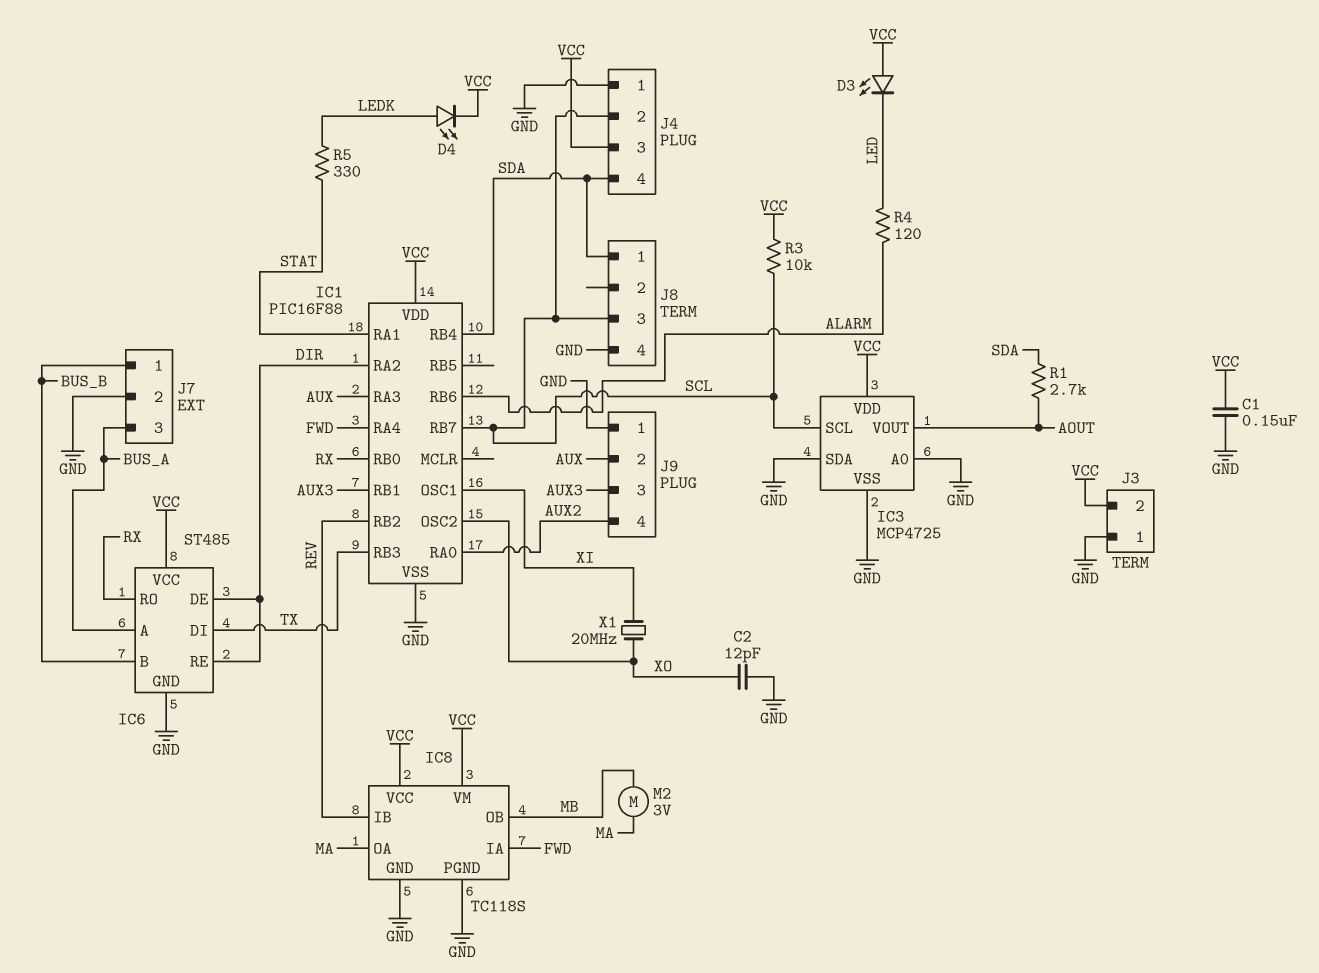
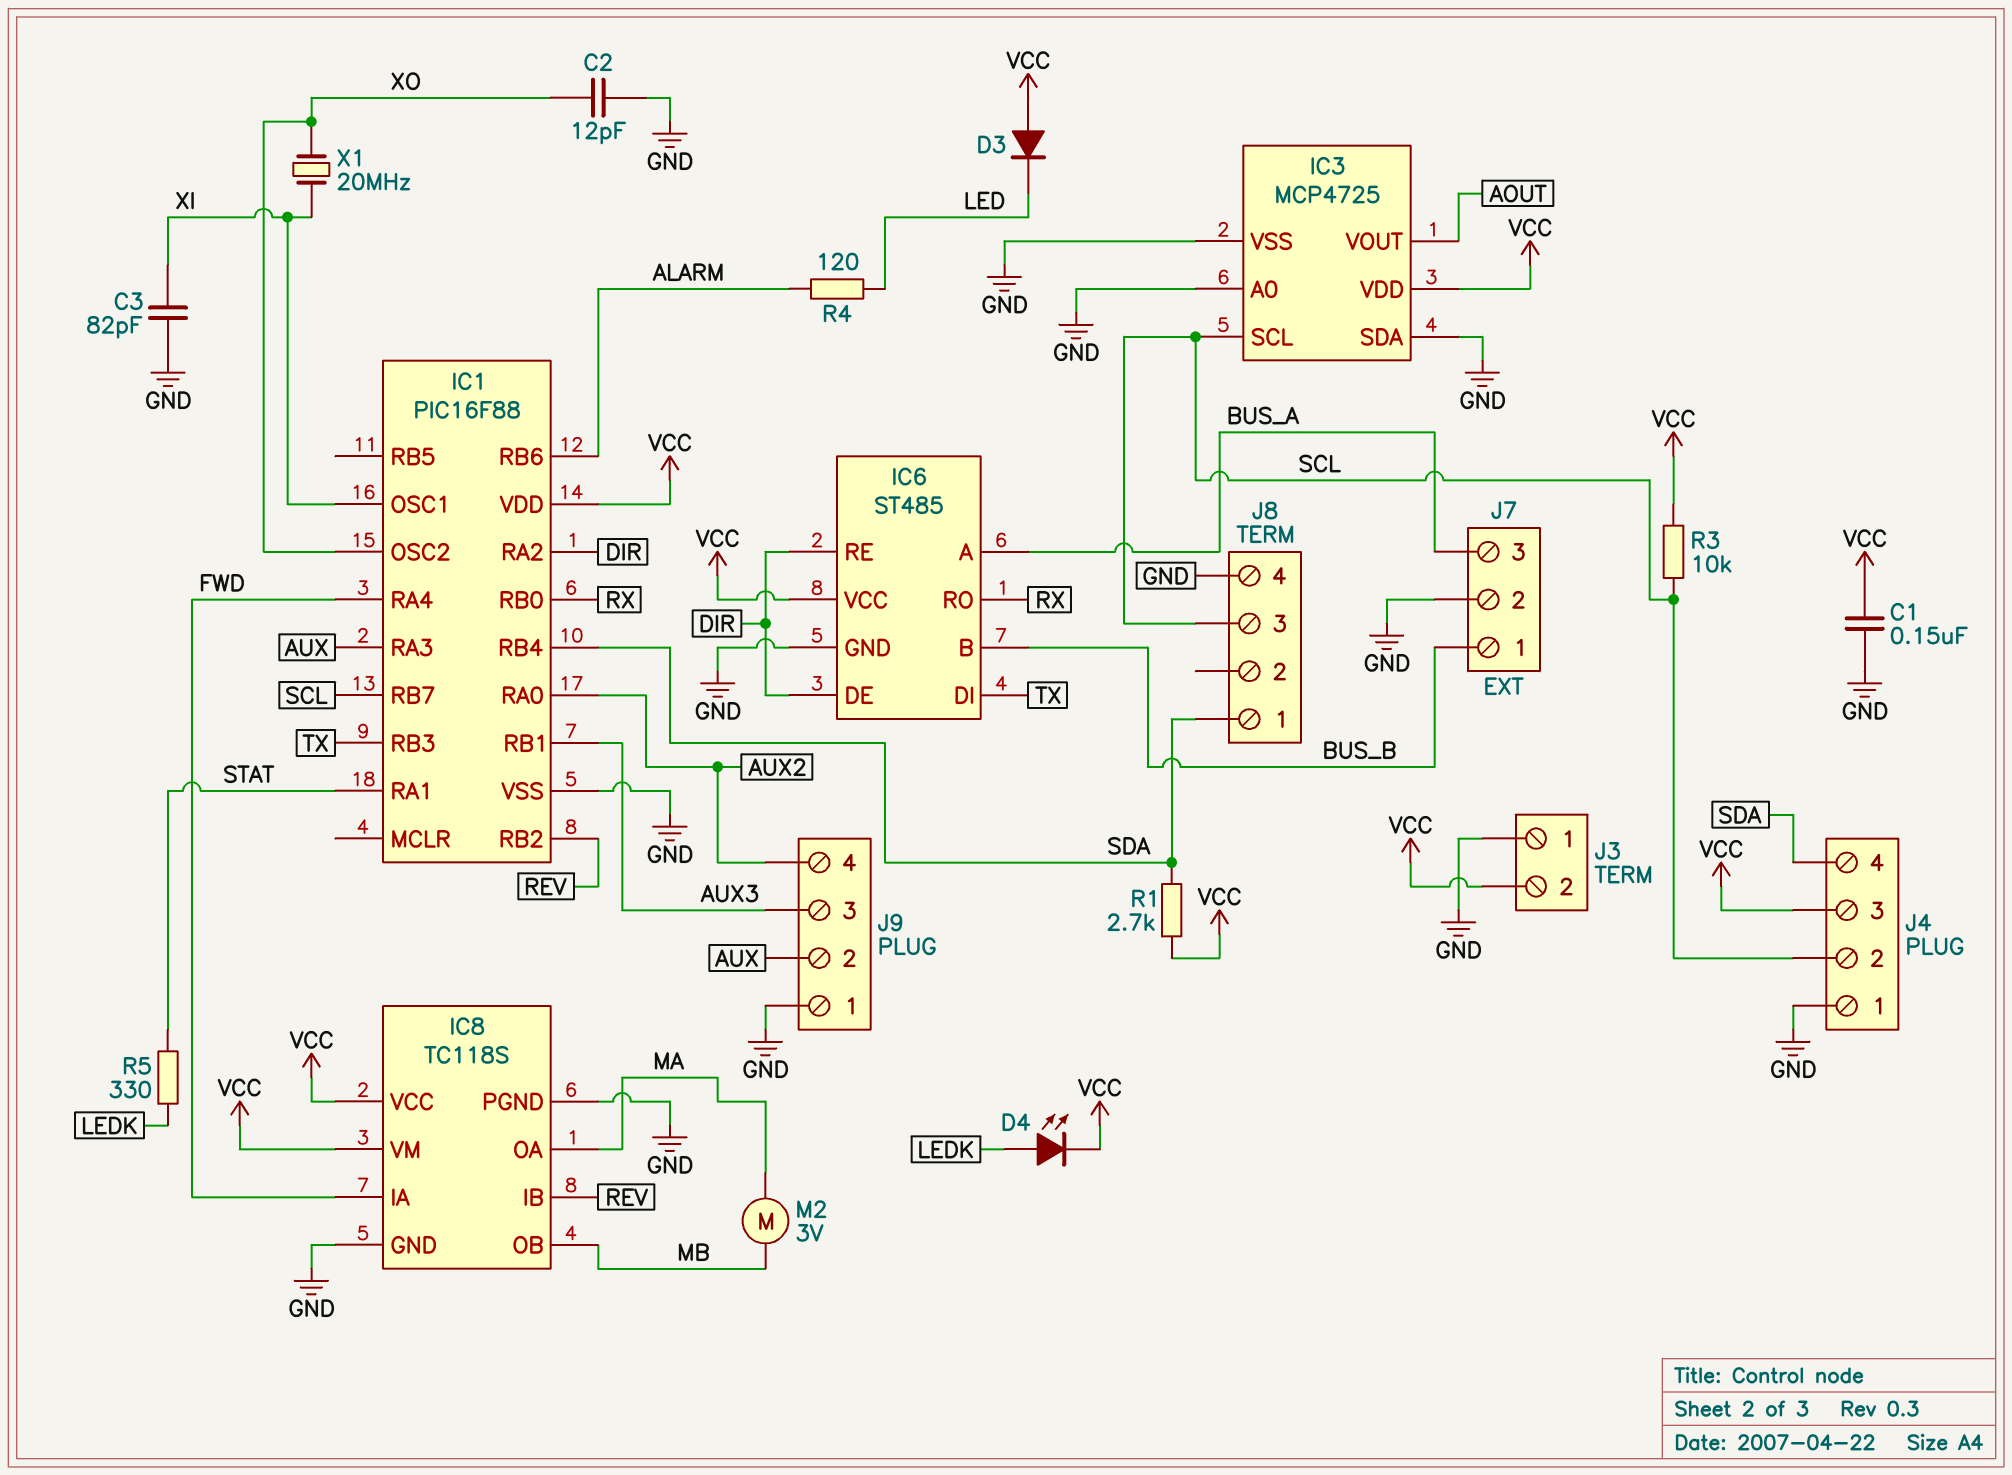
C3: none -> 82pF (GND, XI)
D3: LED (A VCC, K LED) -> diode (A VCC, K LED)
R1: 2.7k (AOUT, SDA) -> 2.7k (SDA, VCC)

